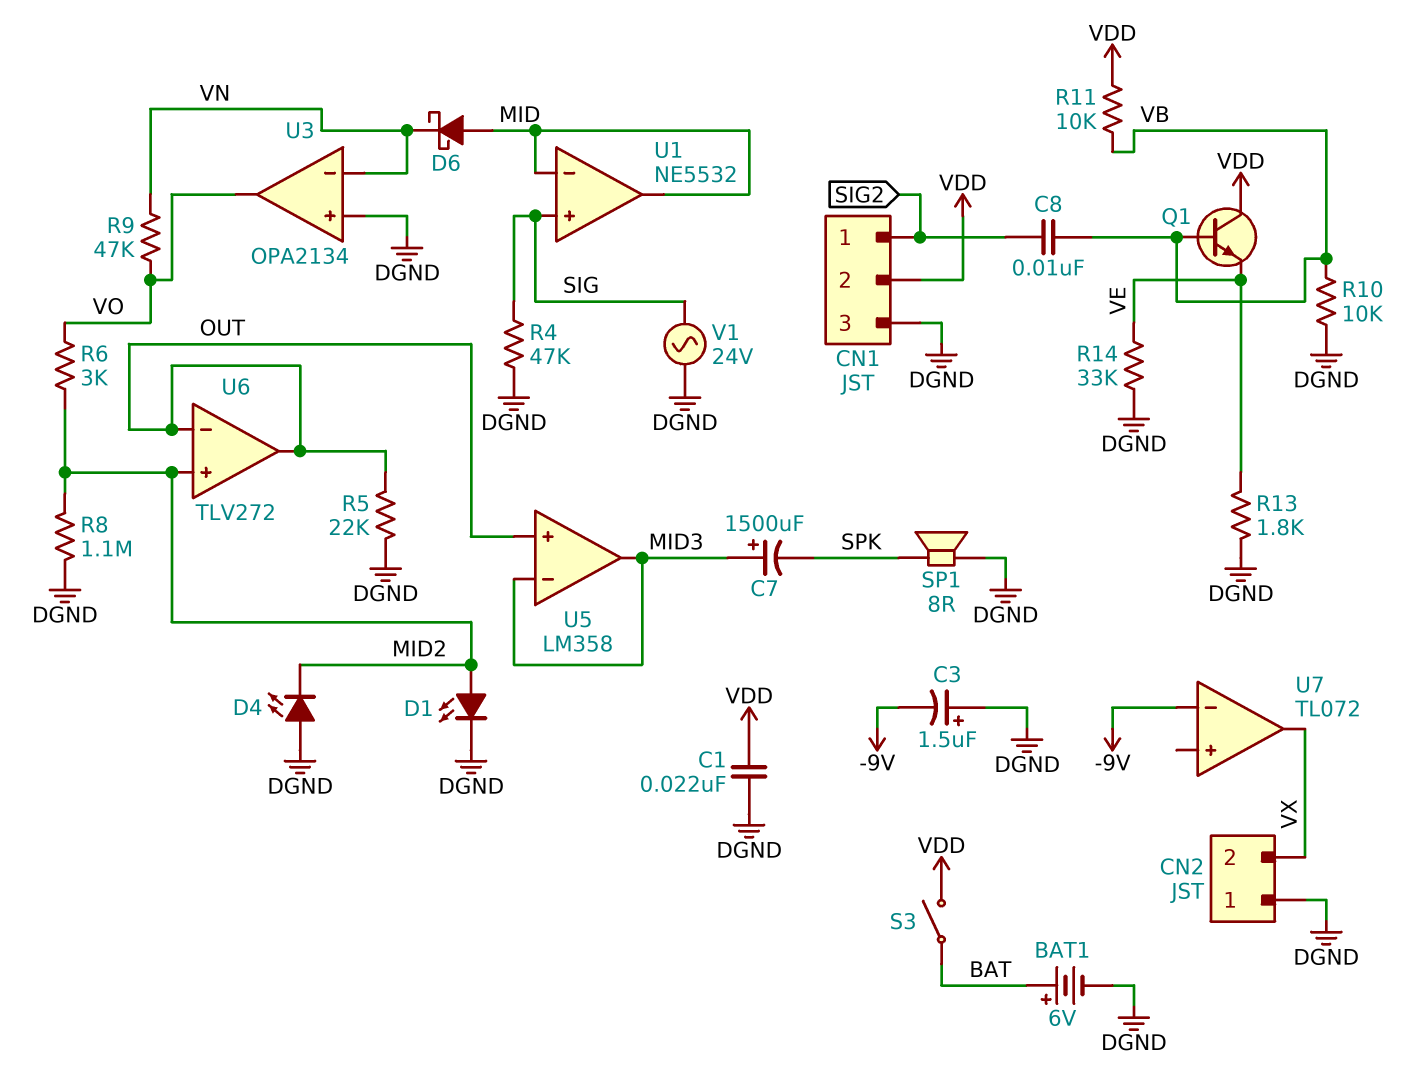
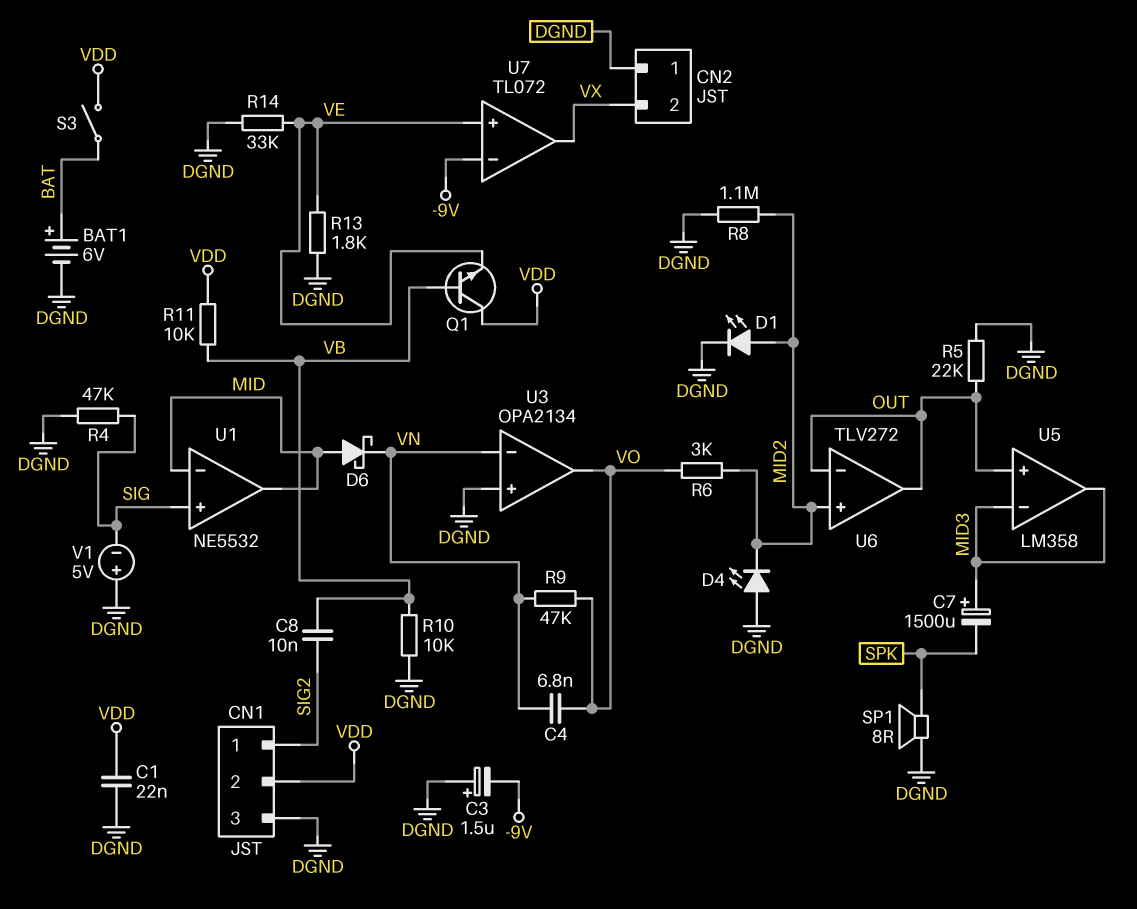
C4: none -> 6.8nF (VN, VO)
U7 pin in+: none -> VE
V1: AC 24V (DGND, SIG) -> 5V (plus DGND, minus SIG)

